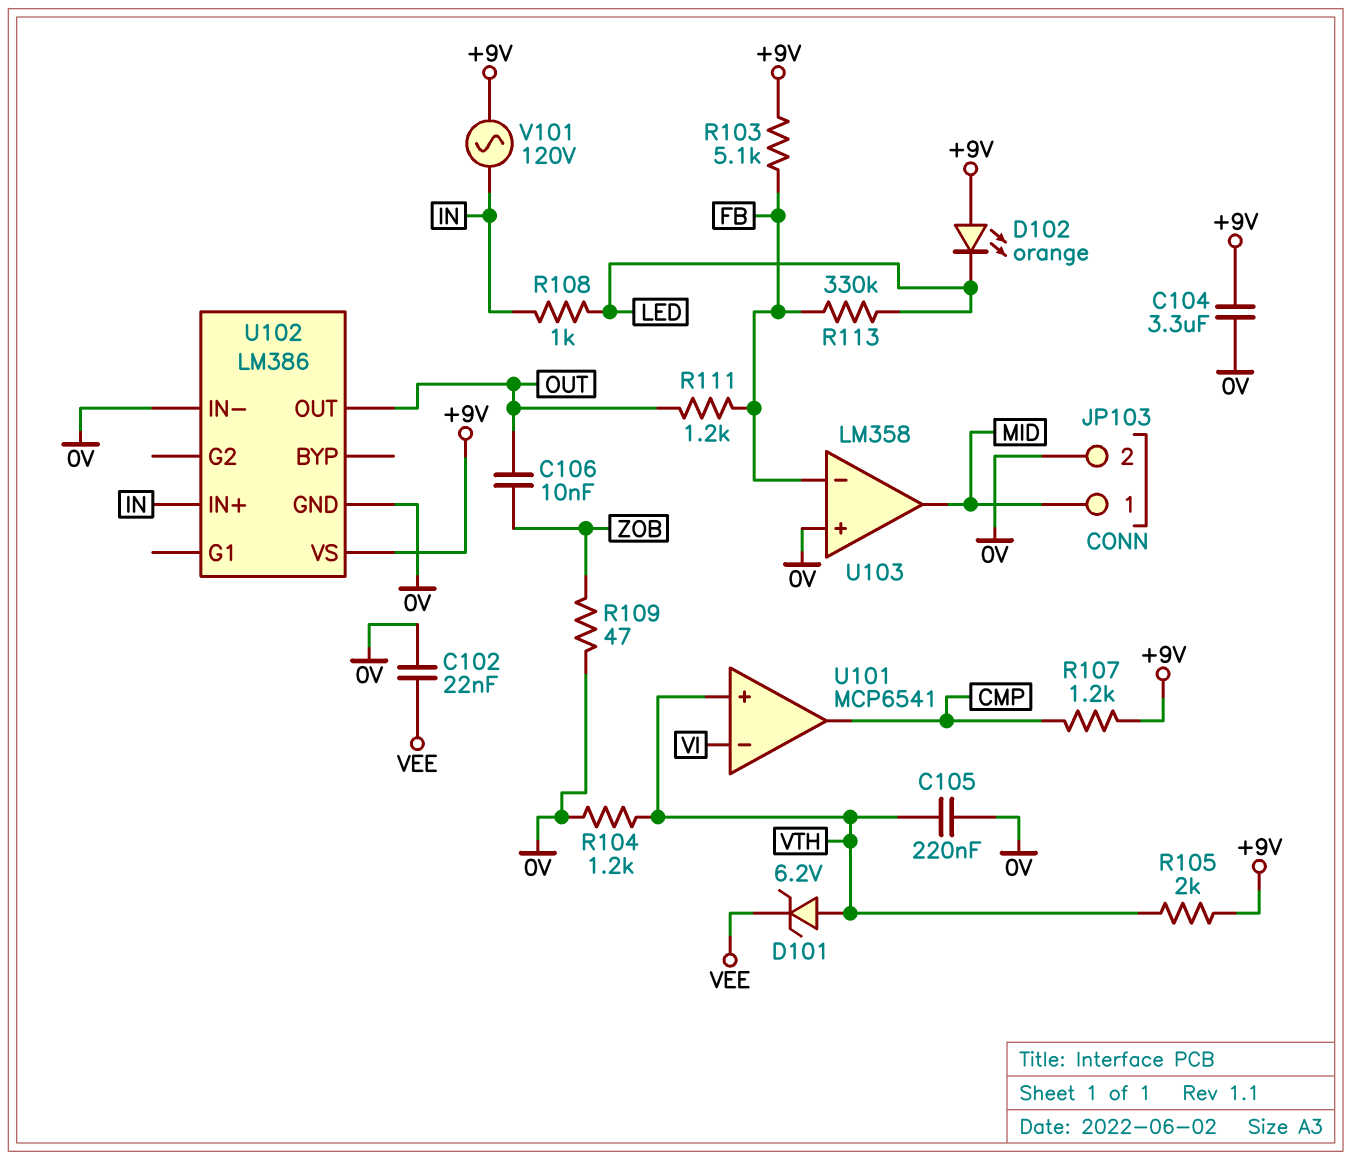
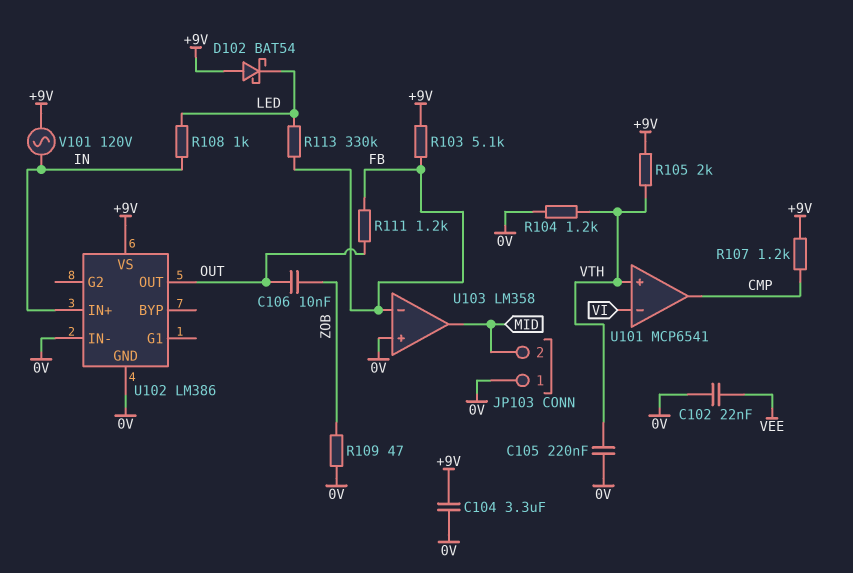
D101: zener 6.2V (A VTH, K VEE) -> none
D102: LED orange (A +9V, K LED) -> schottky BAT54 (A +9V, K LED)
JP103 pin 1: MID -> 0V
JP103 pin 2: 0V -> MID

